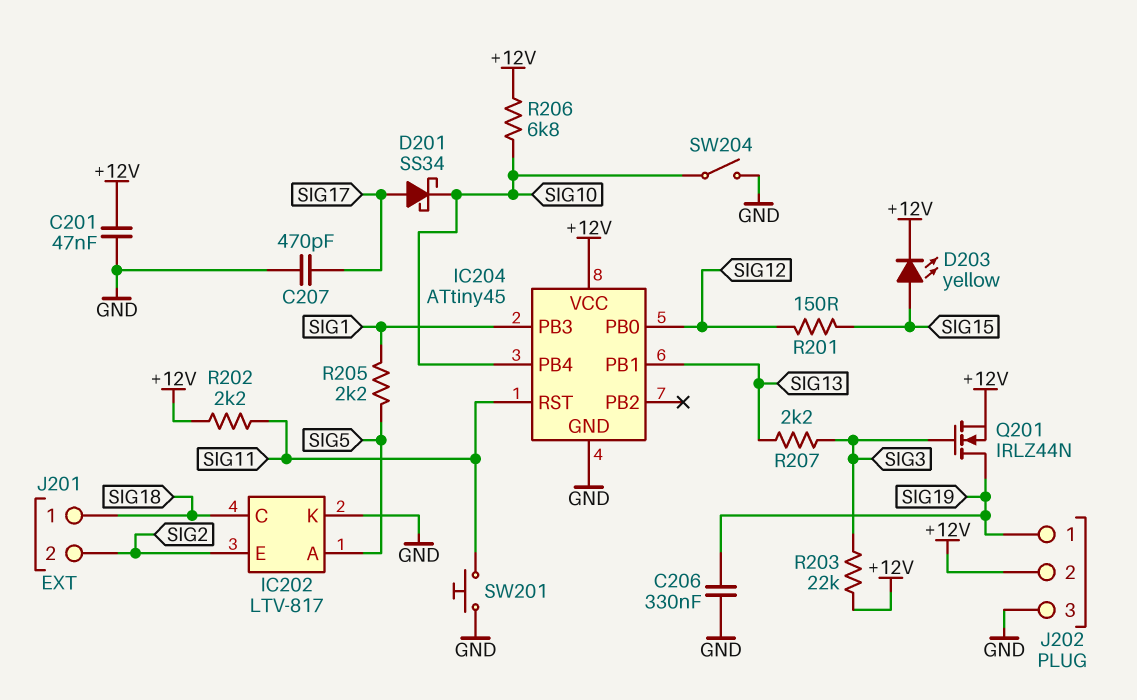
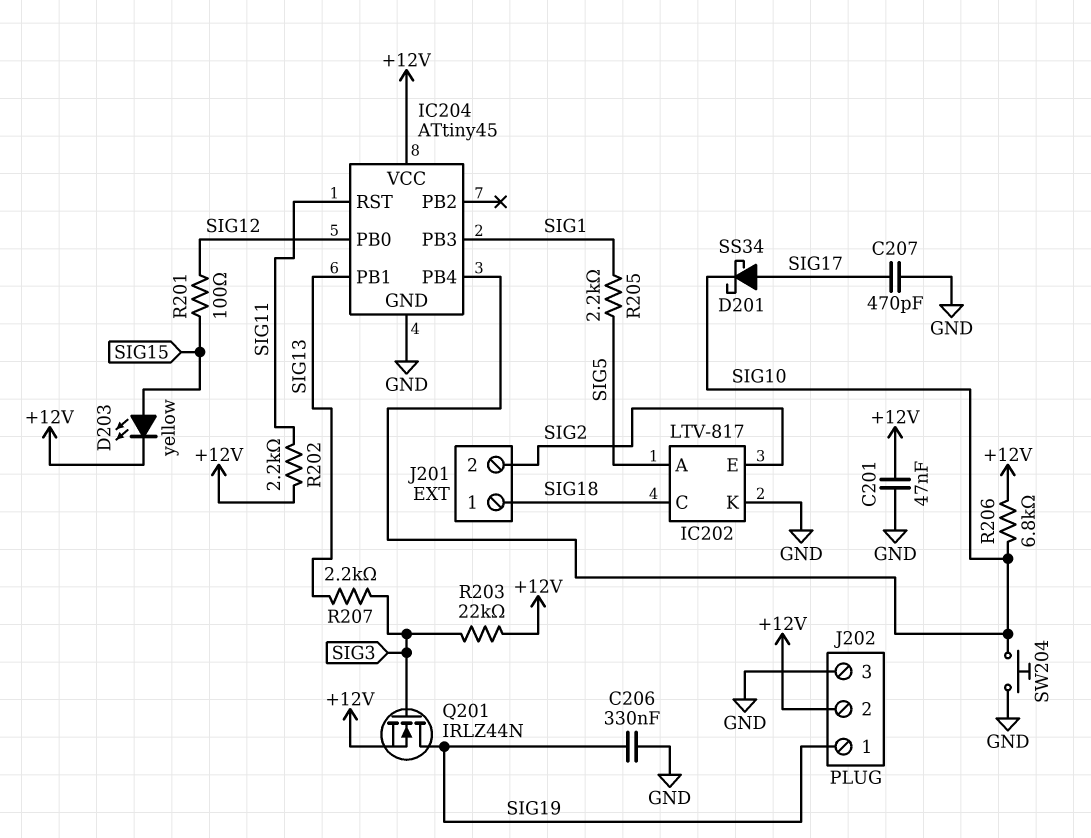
R201: 150 (SIG12, SIG15) -> 100 (SIG12, SIG15)
SW201: button (GND, SIG11) -> none
SW204: switch (GND, SIG10) -> button (GND, SIG10)

